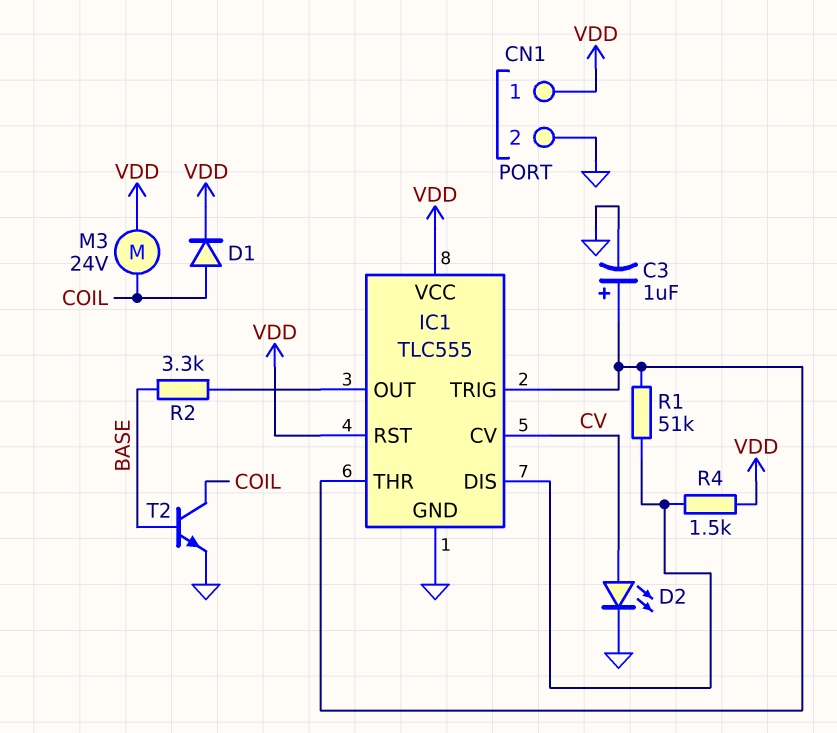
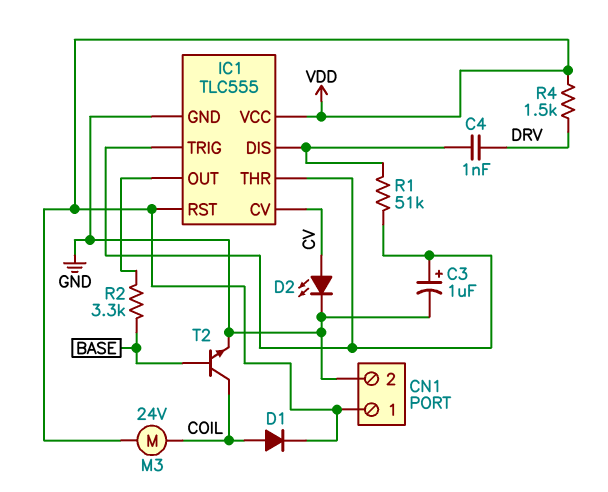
C4: none -> 1nF (DRV, IC1/DIS)
R4: 1.5k (IC1/DIS, VDD) -> 1.5k (DRV, VDD)

